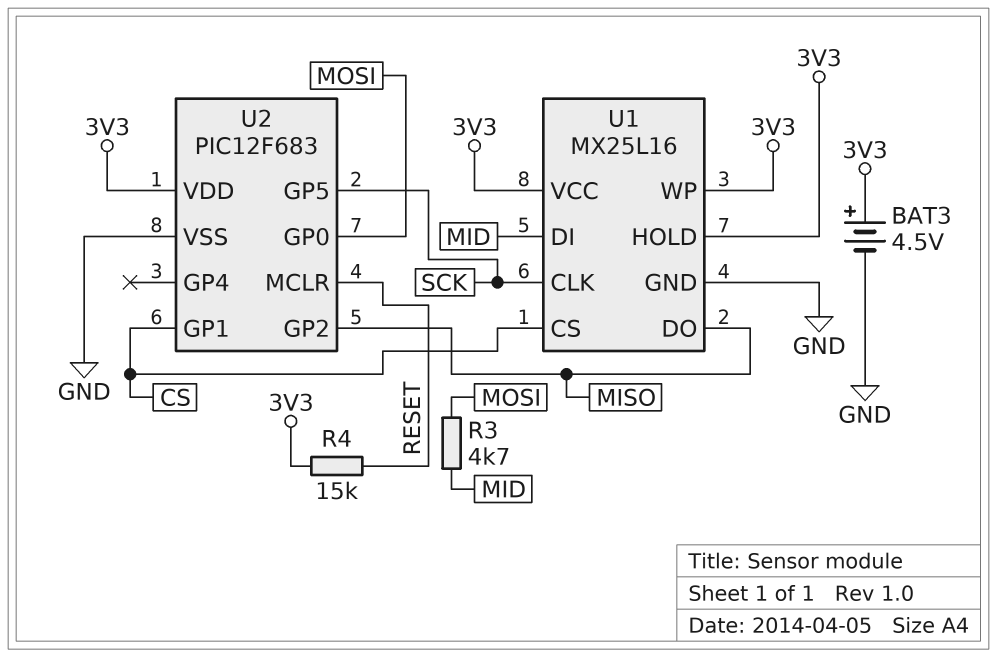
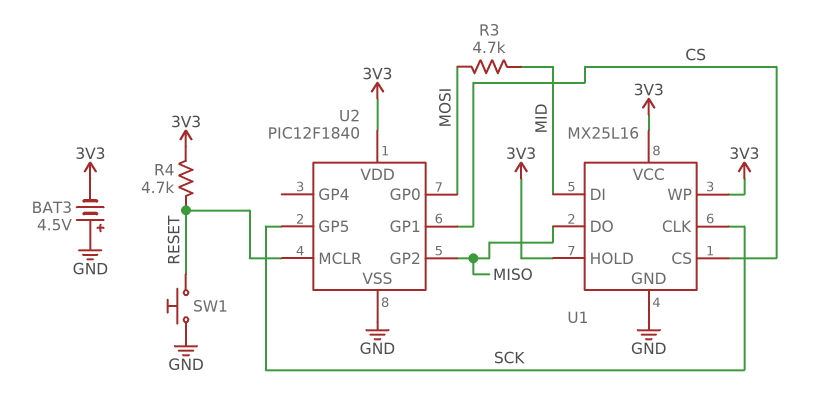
BAT3: 4.5V (plus 3V3, minus GND) -> 4.5V (plus GND, minus 3V3)
R4: 15k (3V3, RESET) -> 4.7k (3V3, RESET)
SW1: none -> button (GND, RESET)
U2: PIC12F683 -> PIC12F1840

